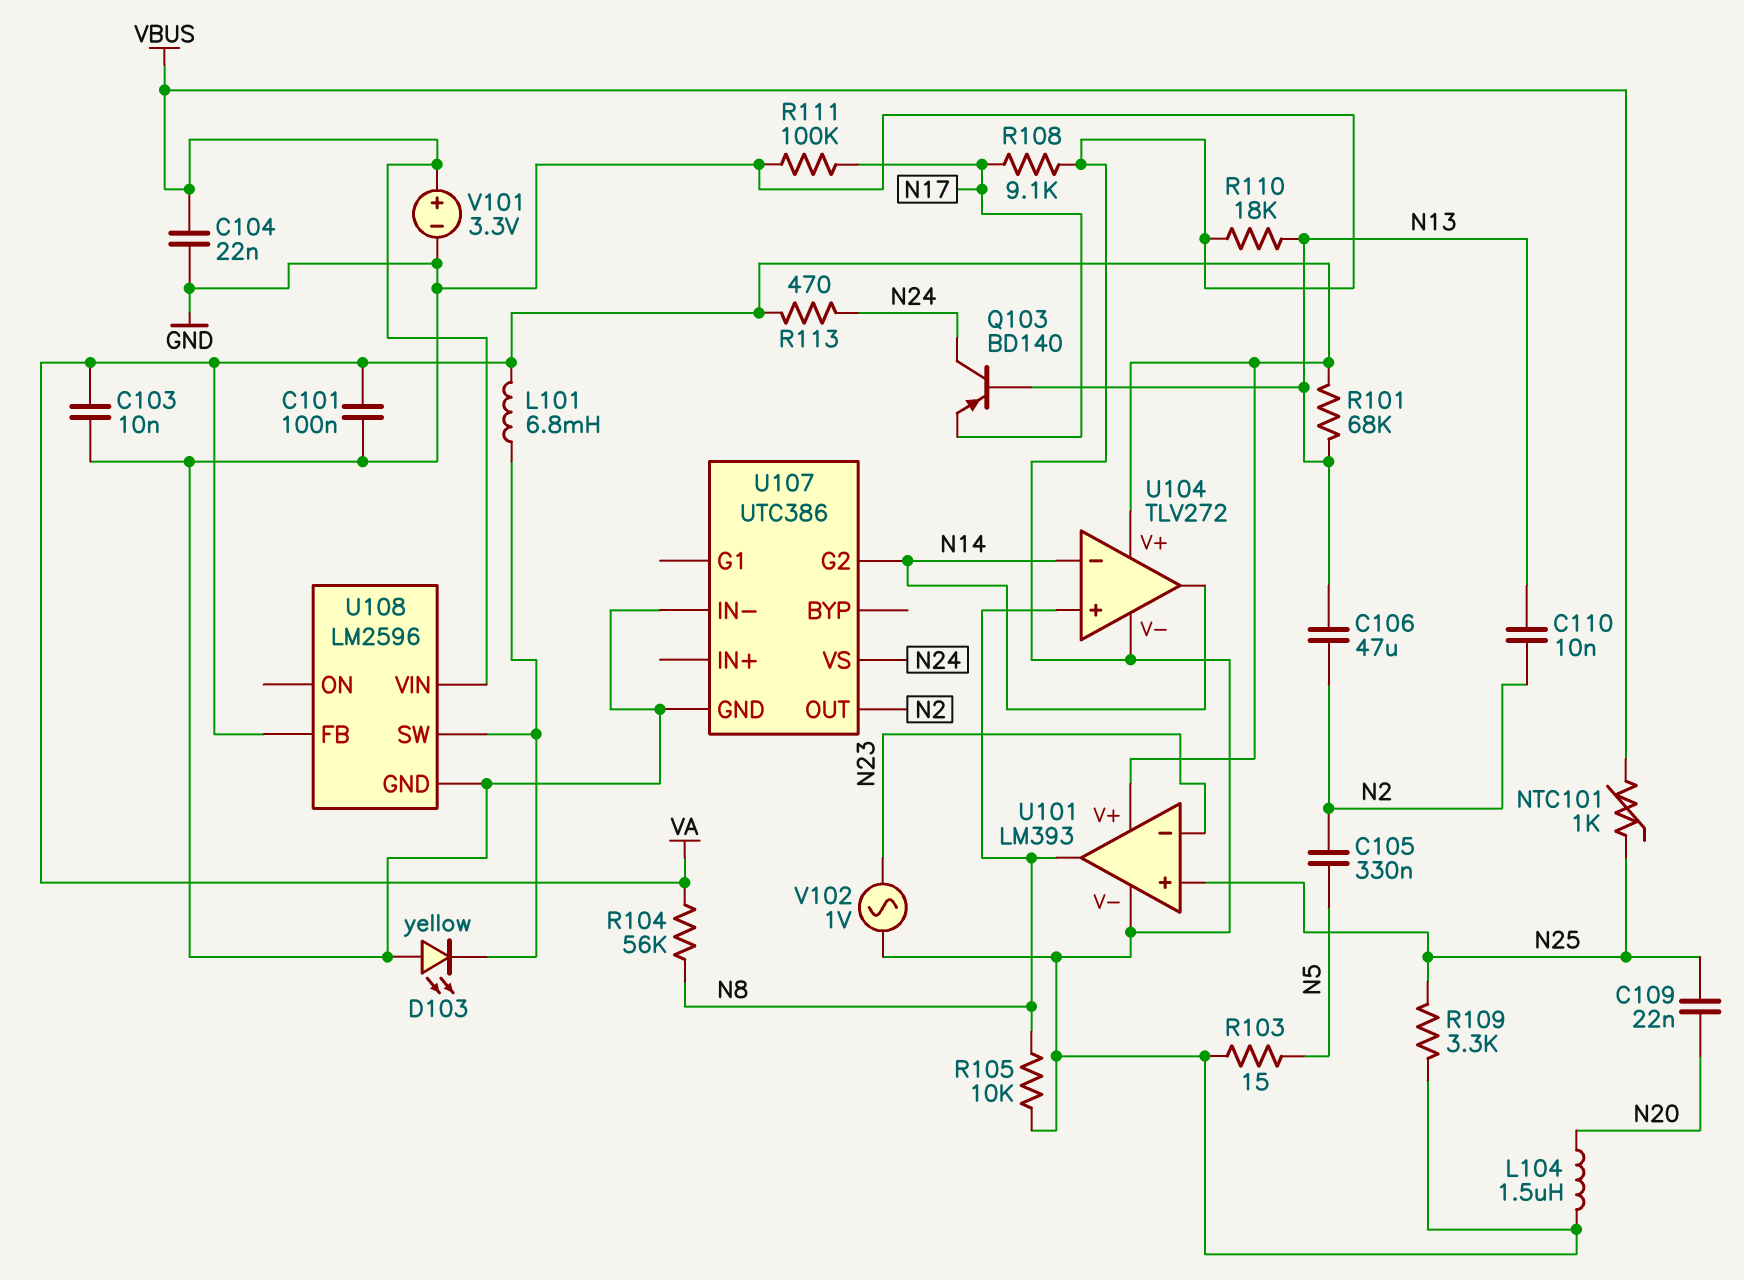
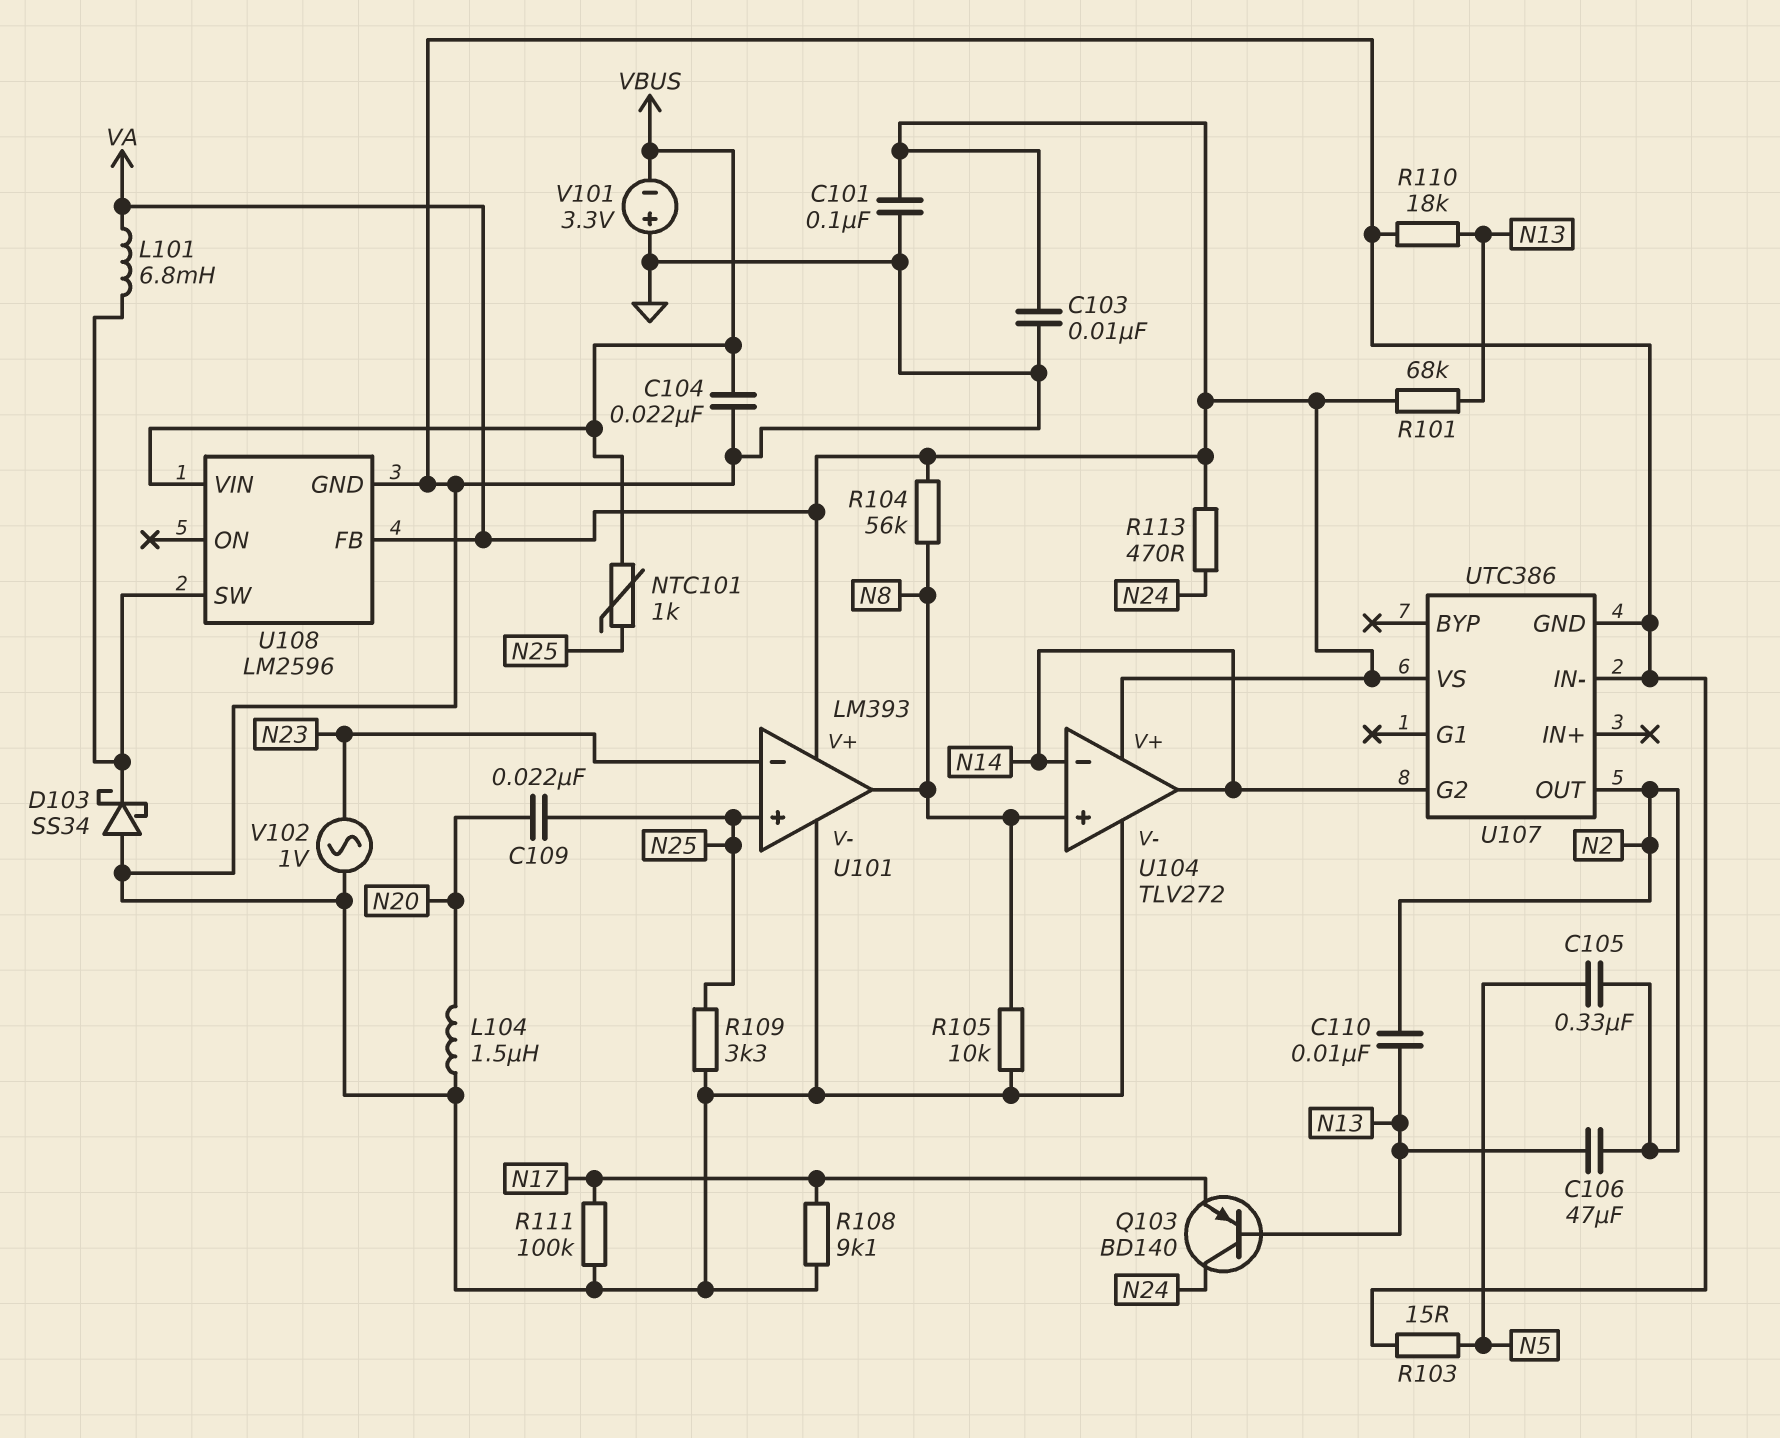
D103: LED yellow (A GND, K U108/SW) -> schottky SS34 (A GND, K U108/SW)
U107 pin VS: N24 -> VA
V101: 3.3V (plus VBUS, minus GND) -> 3.3V (plus GND, minus VBUS)

